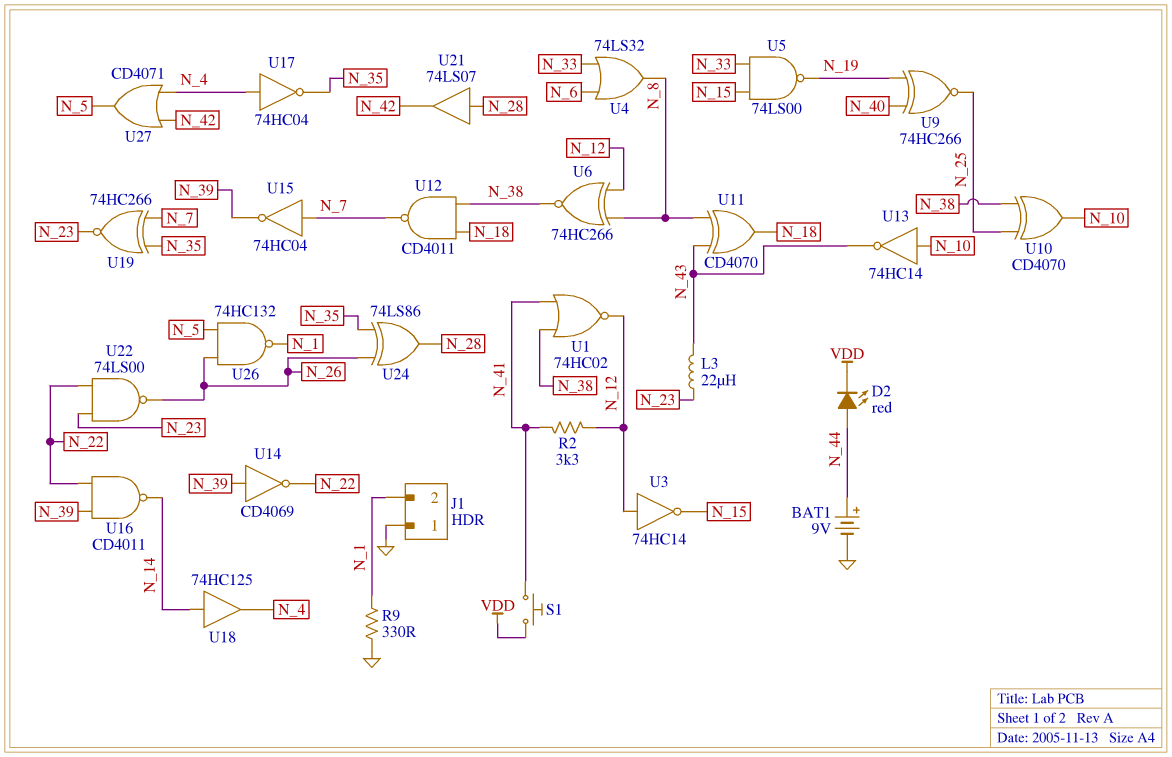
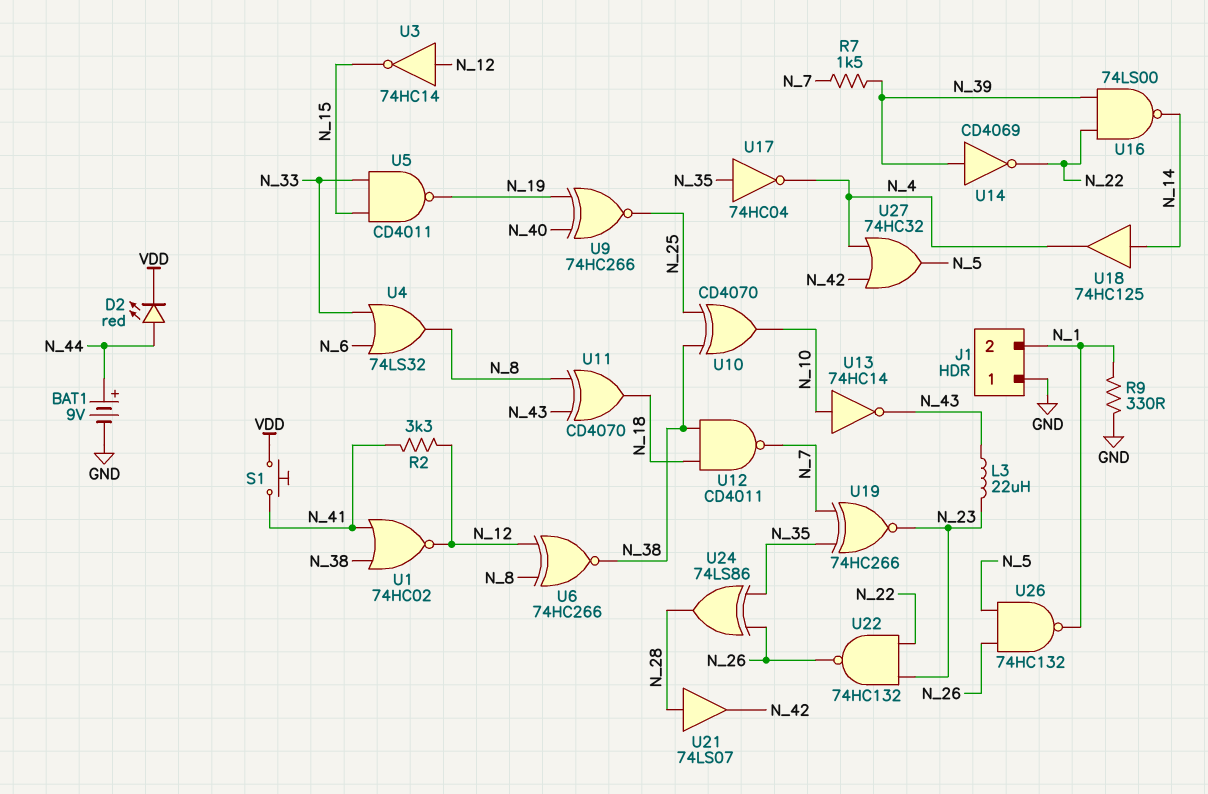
R7: none -> 1.5k (N_7, N_39)
U5: NAND 74LS00 (in N_15, in N_33, out N_19) -> NAND CD4011 (in N_15, in N_33, out N_19)
U15: NOT 74HC04 (in N_7, out N_39) -> none
U16: NAND CD4011 (in N_22, in N_39, out N_14) -> NAND 74LS00 (in N_22, in N_39, out N_14)
U17: NOT 74HC04 (in N_4, out N_35) -> NOT 74HC04 (in N_35, out N_4)
U22: NAND 74LS00 (in N_22, in N_23, out N_26) -> NAND 74HC132 (in N_22, in N_23, out N_26)
U27: OR CD4071 (in N_4, in N_42, out N_5) -> OR 74HC32 (in N_4, in N_42, out N_5)

